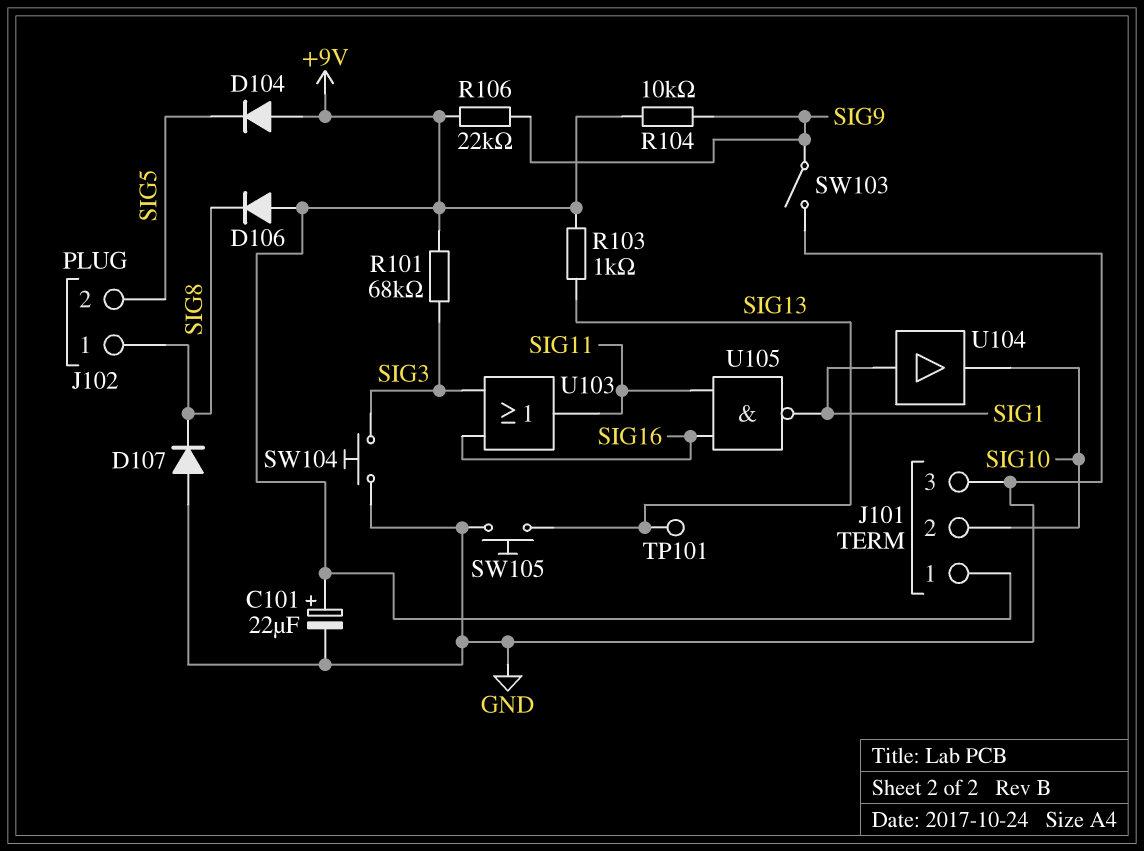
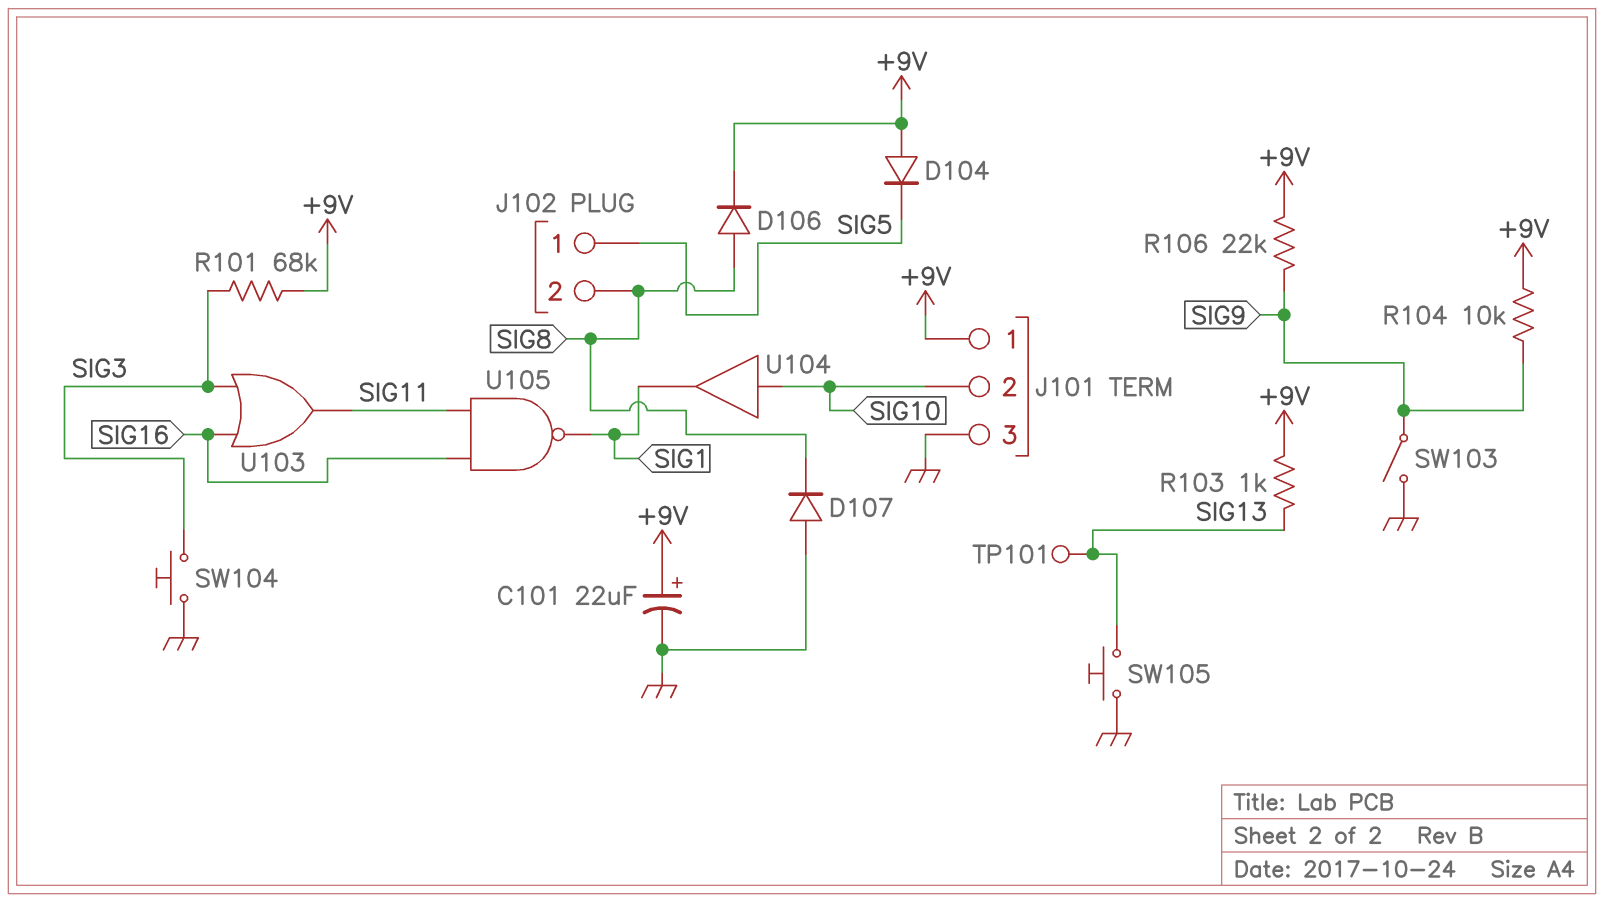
D106: diode (A +9V, K SIG8) -> diode (A SIG8, K +9V)
J102 pin 1: SIG8 -> SIG5
J102 pin 2: SIG5 -> SIG8
U104: buffer (in SIG1, out SIG10) -> buffer (in SIG10, out SIG1)

